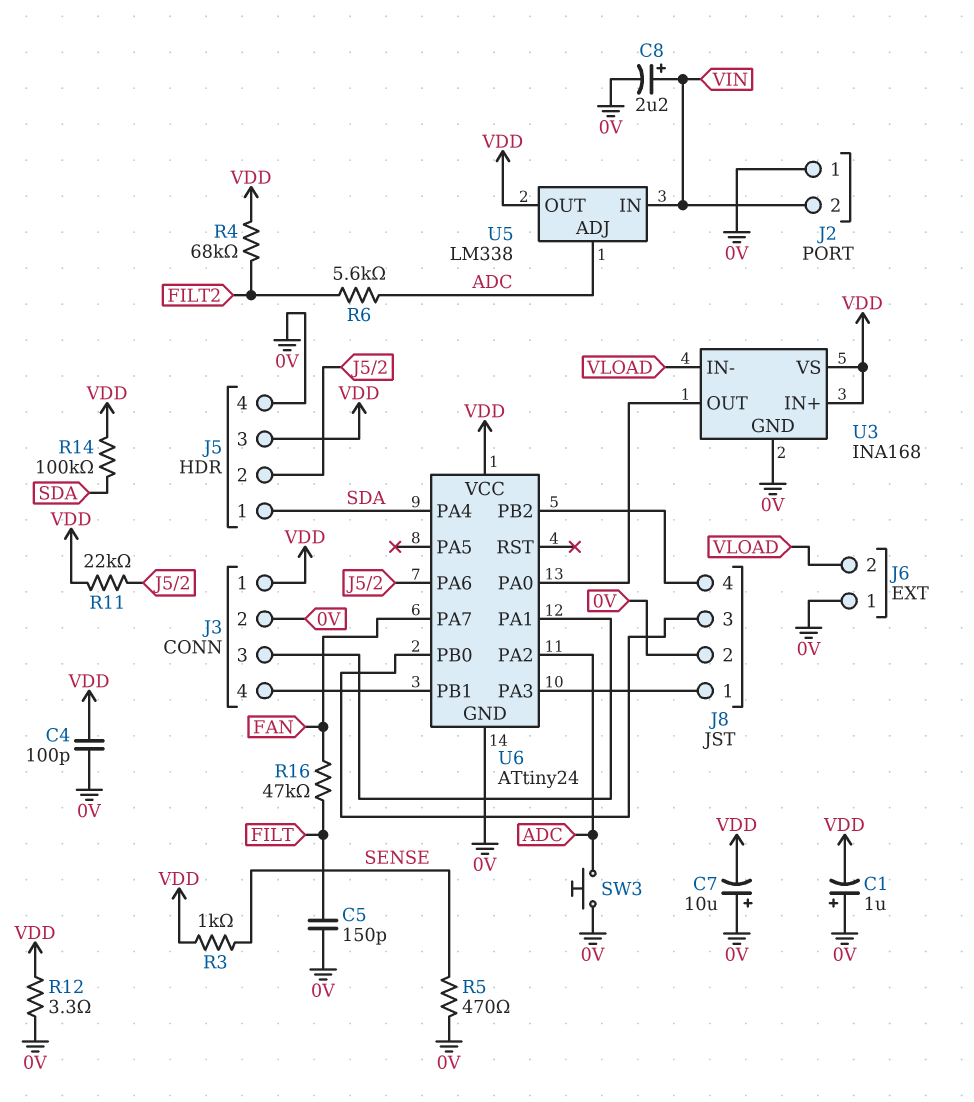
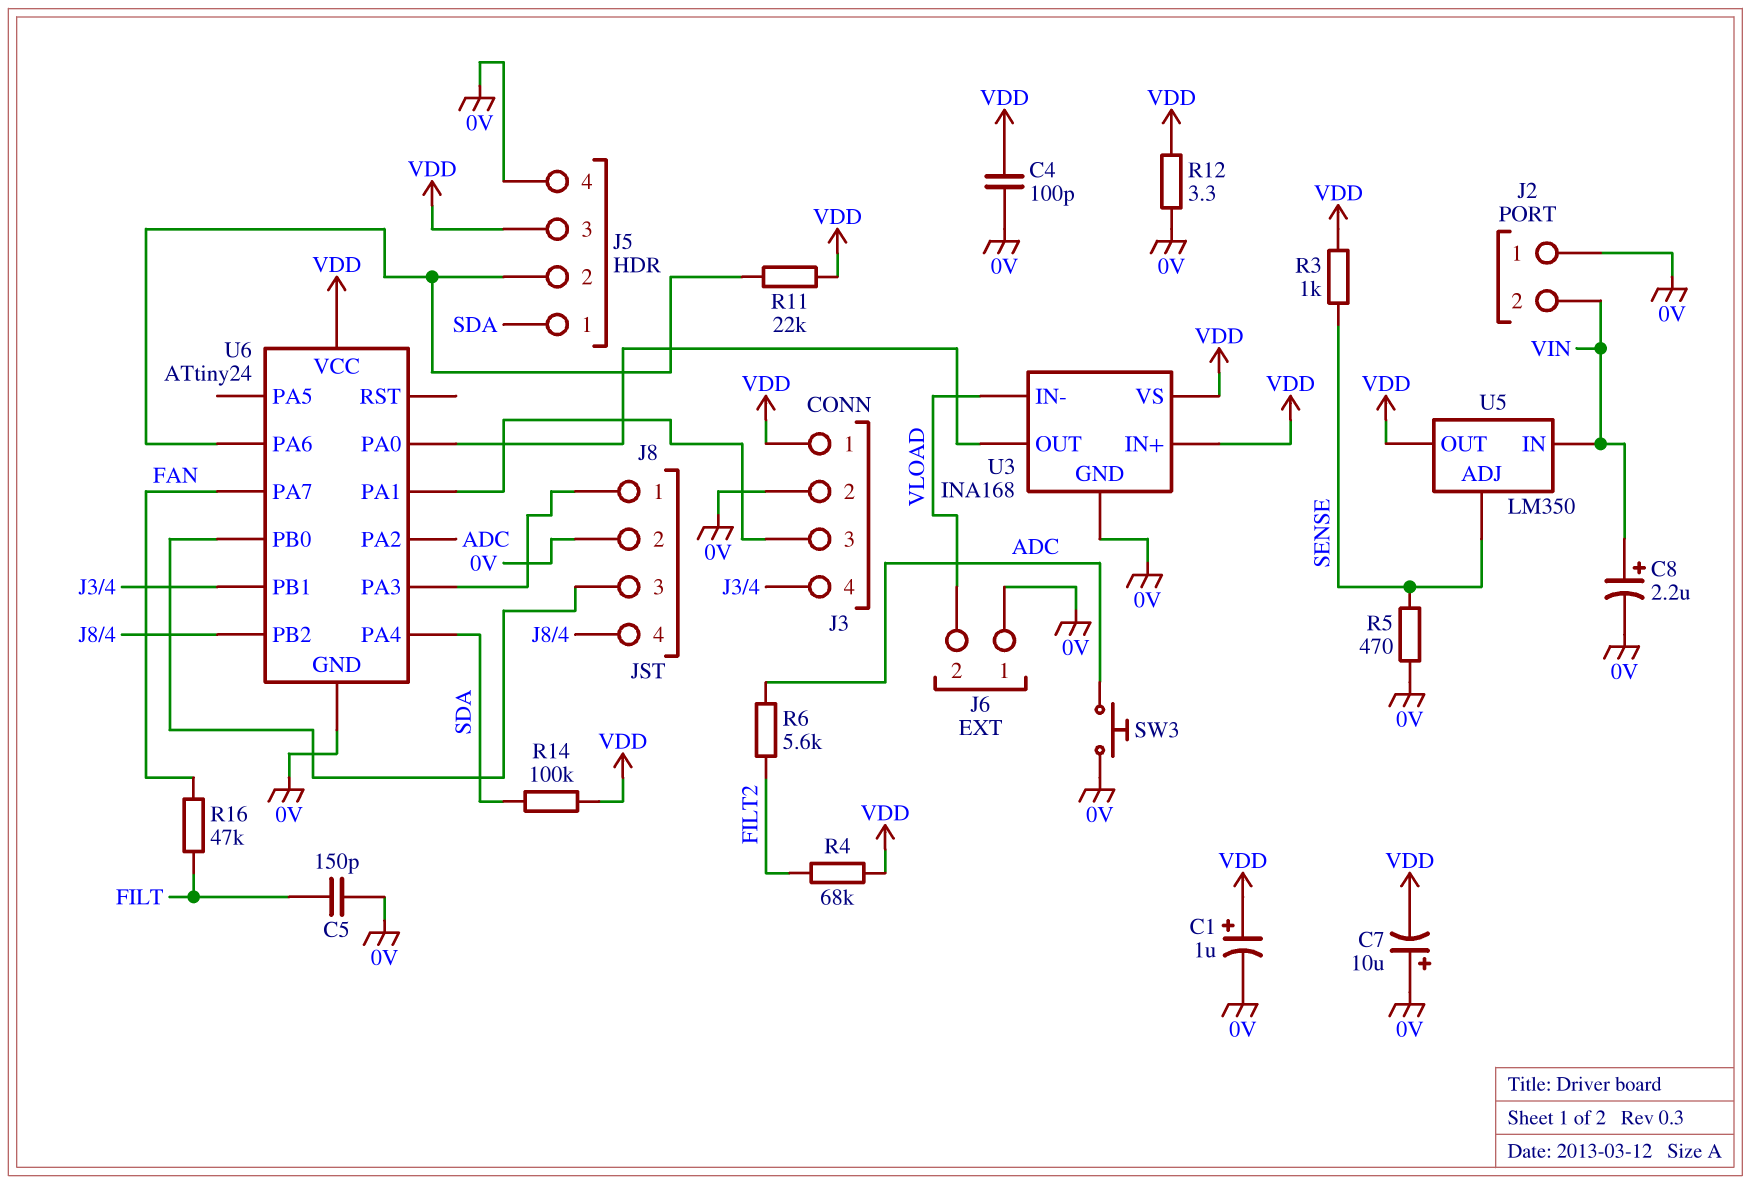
C1: 1uF (plus 0V, minus VDD) -> 1uF (plus VDD, minus 0V)
U5: LM338 -> LM350
U5 pin ADJ: ADC -> SENSE

